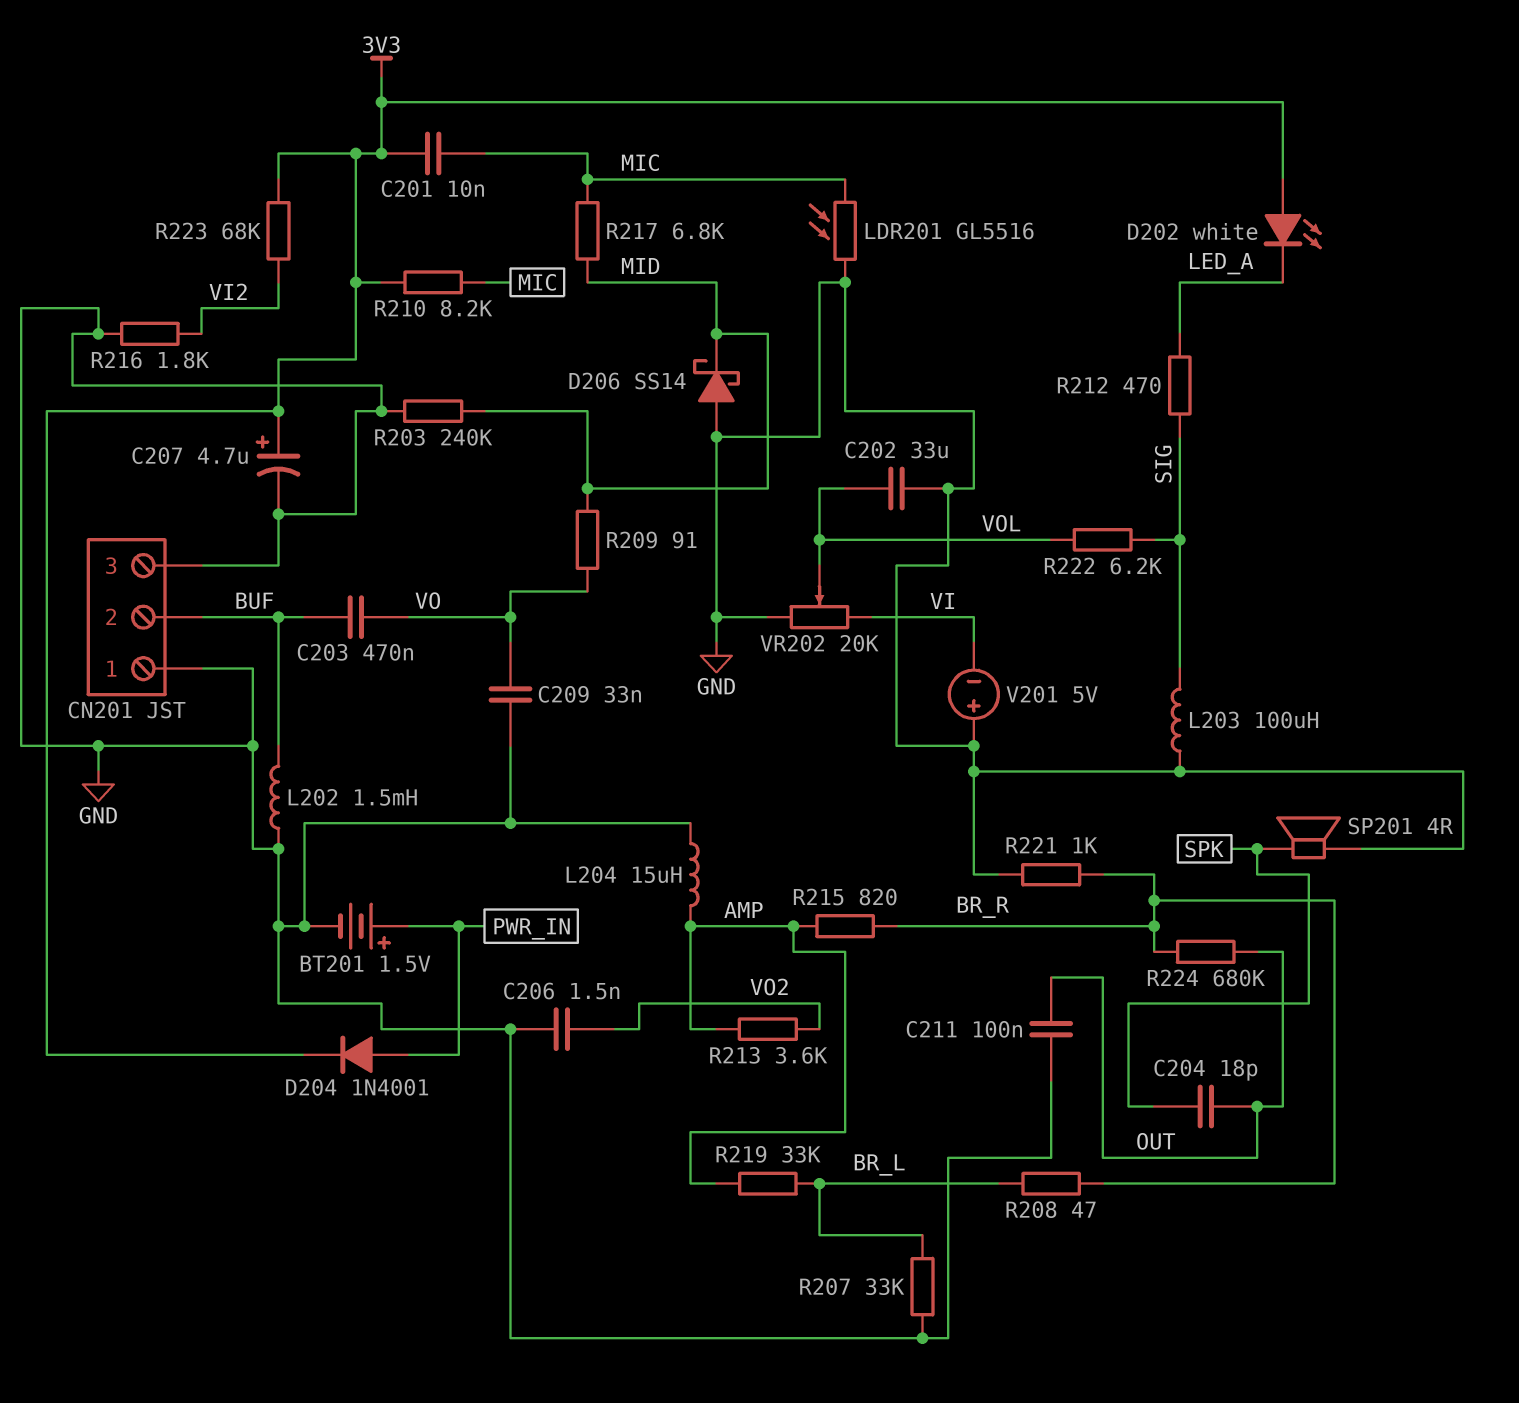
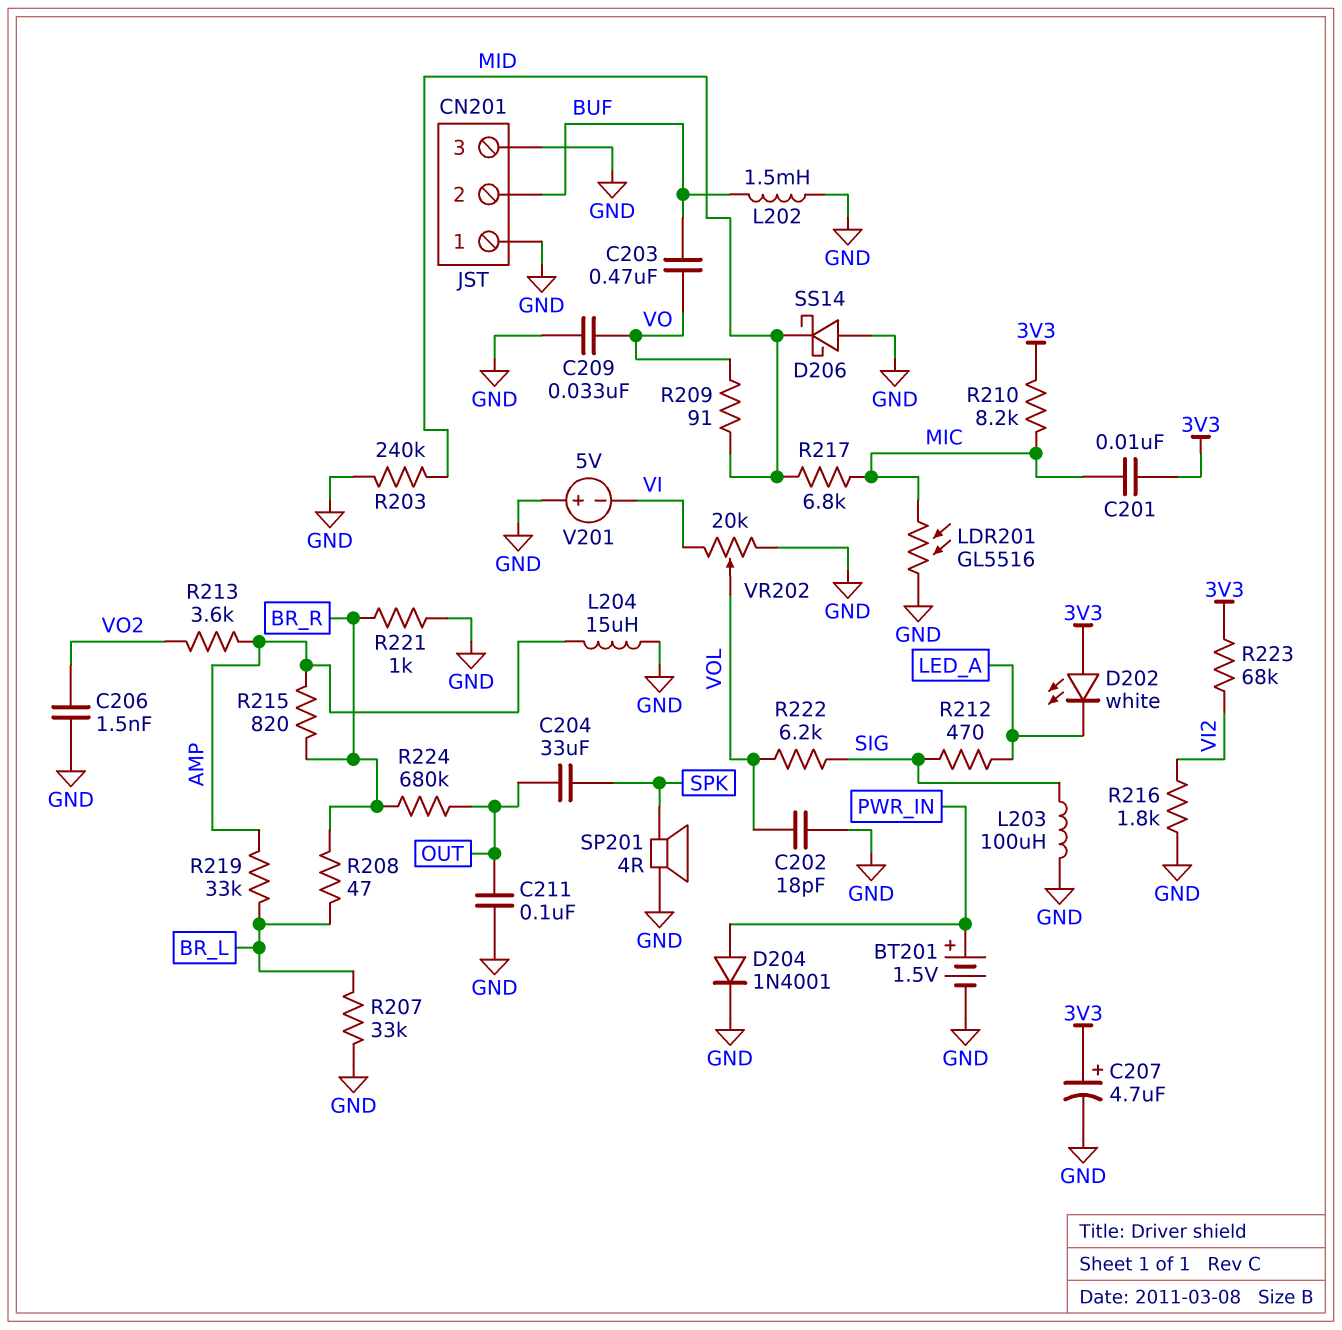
C202: 33uF (GND, VOL) -> 18pF (GND, VOL)
C204: 18pF (OUT, SPK) -> 33uF (OUT, SPK)
D204: diode 1N4001 (A PWR_IN, K 3V3) -> diode 1N4001 (A PWR_IN, K GND)

